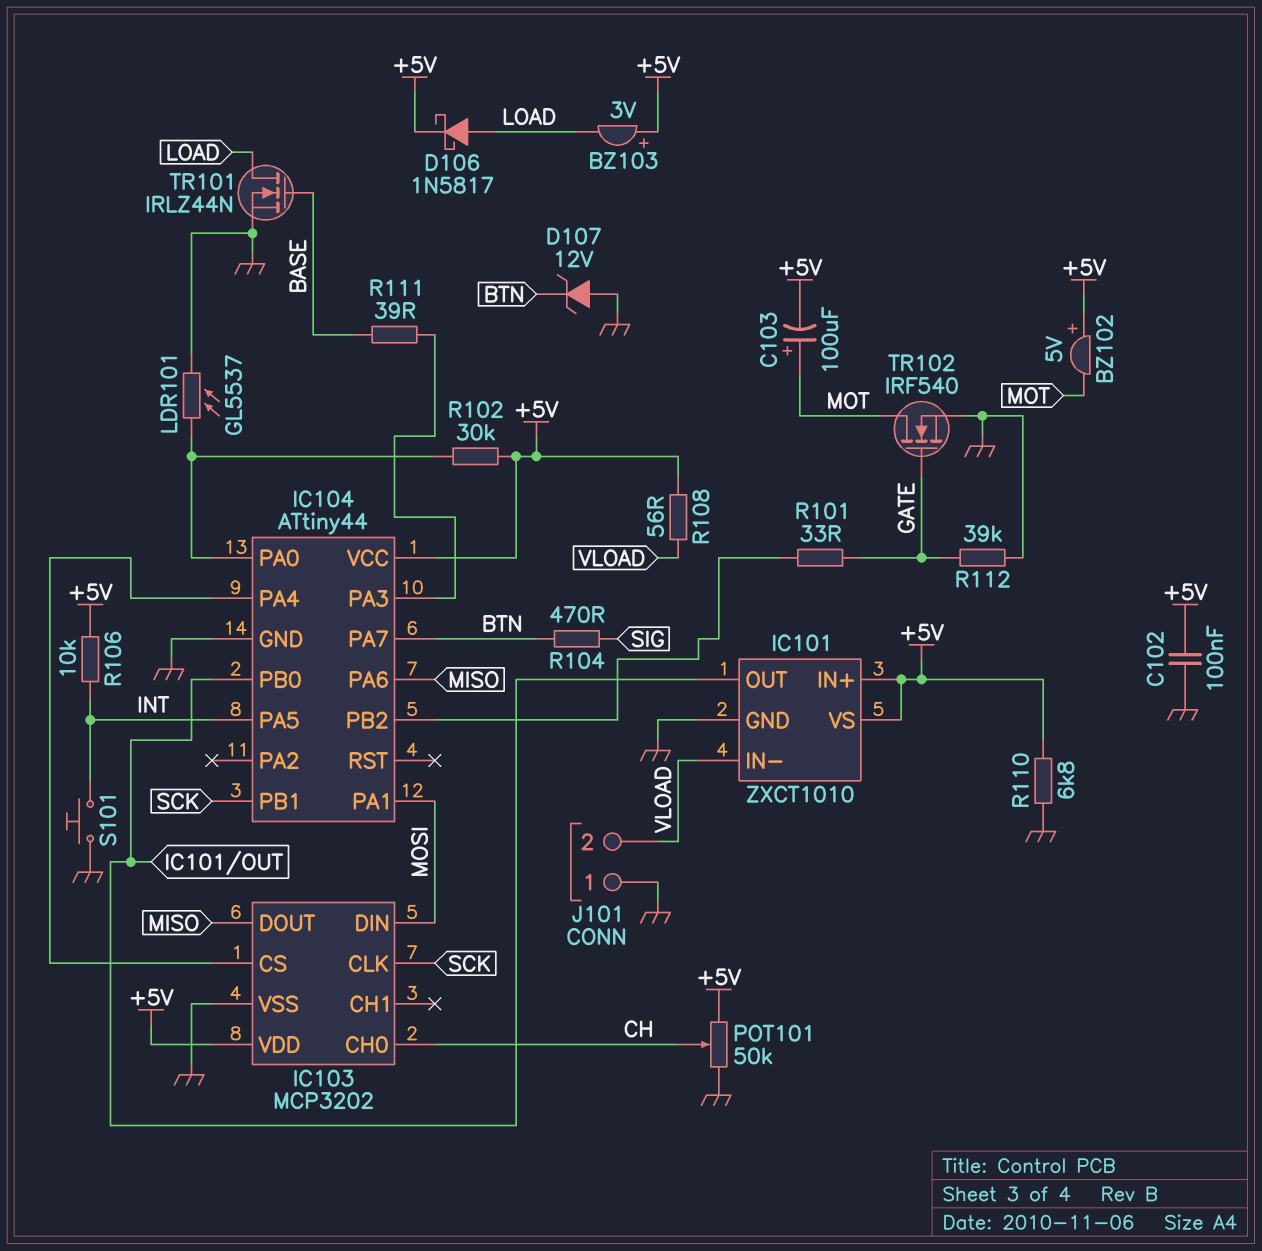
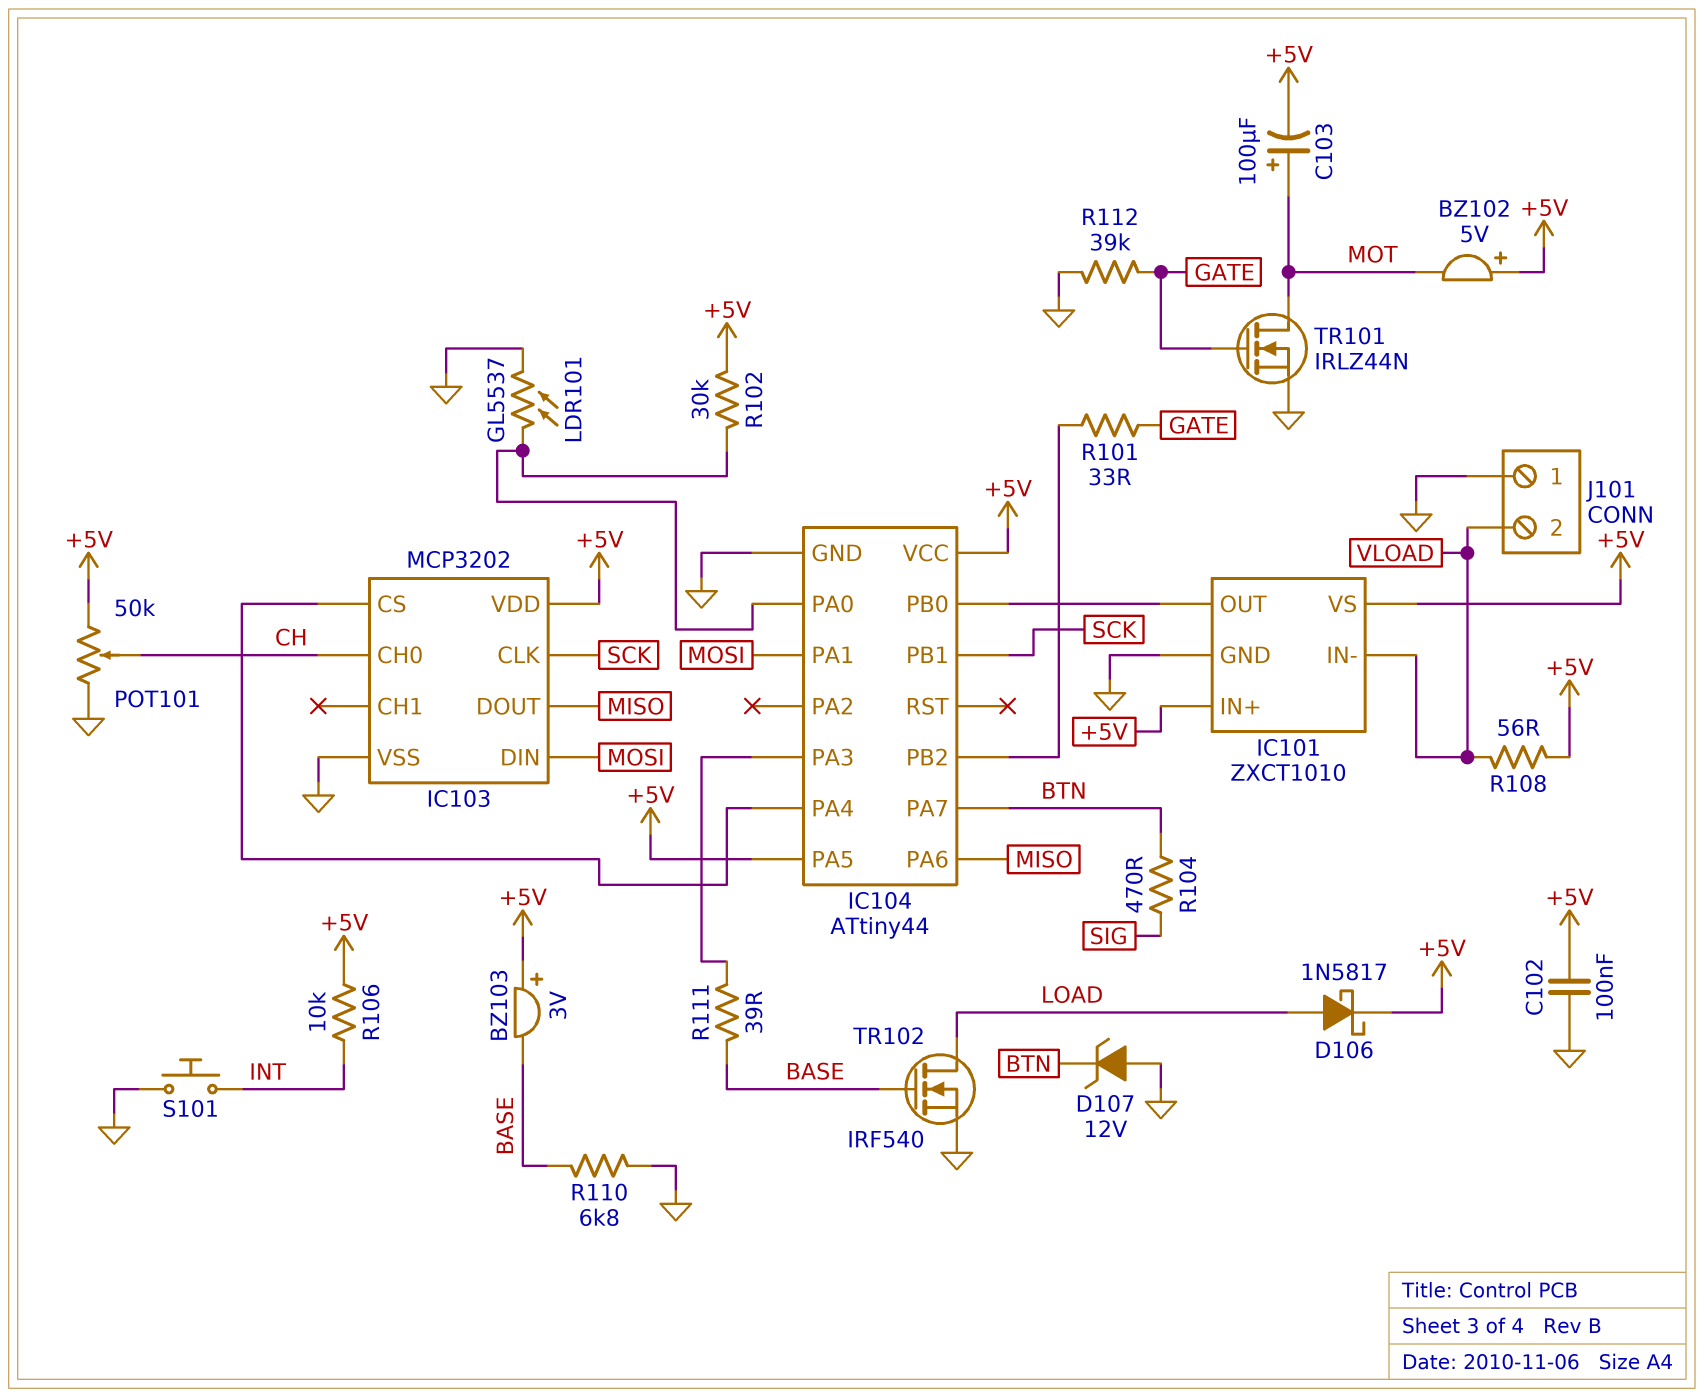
BZ103: buzzer 3V (plus +5V, minus LOAD) -> buzzer 3V (plus +5V, minus BASE)
IC104 pin PA5: INT -> +5V
R110: 6.8k (+5V, GND) -> 6.8k (BASE, GND)
TR101: NMOS IRLZ44N (G BASE, D LOAD, S GND) -> NMOS IRLZ44N (G GATE, D MOT, S GND)
TR102: NMOS IRF540 (G GATE, D MOT, S GND) -> NMOS IRF540 (G BASE, D LOAD, S GND)

